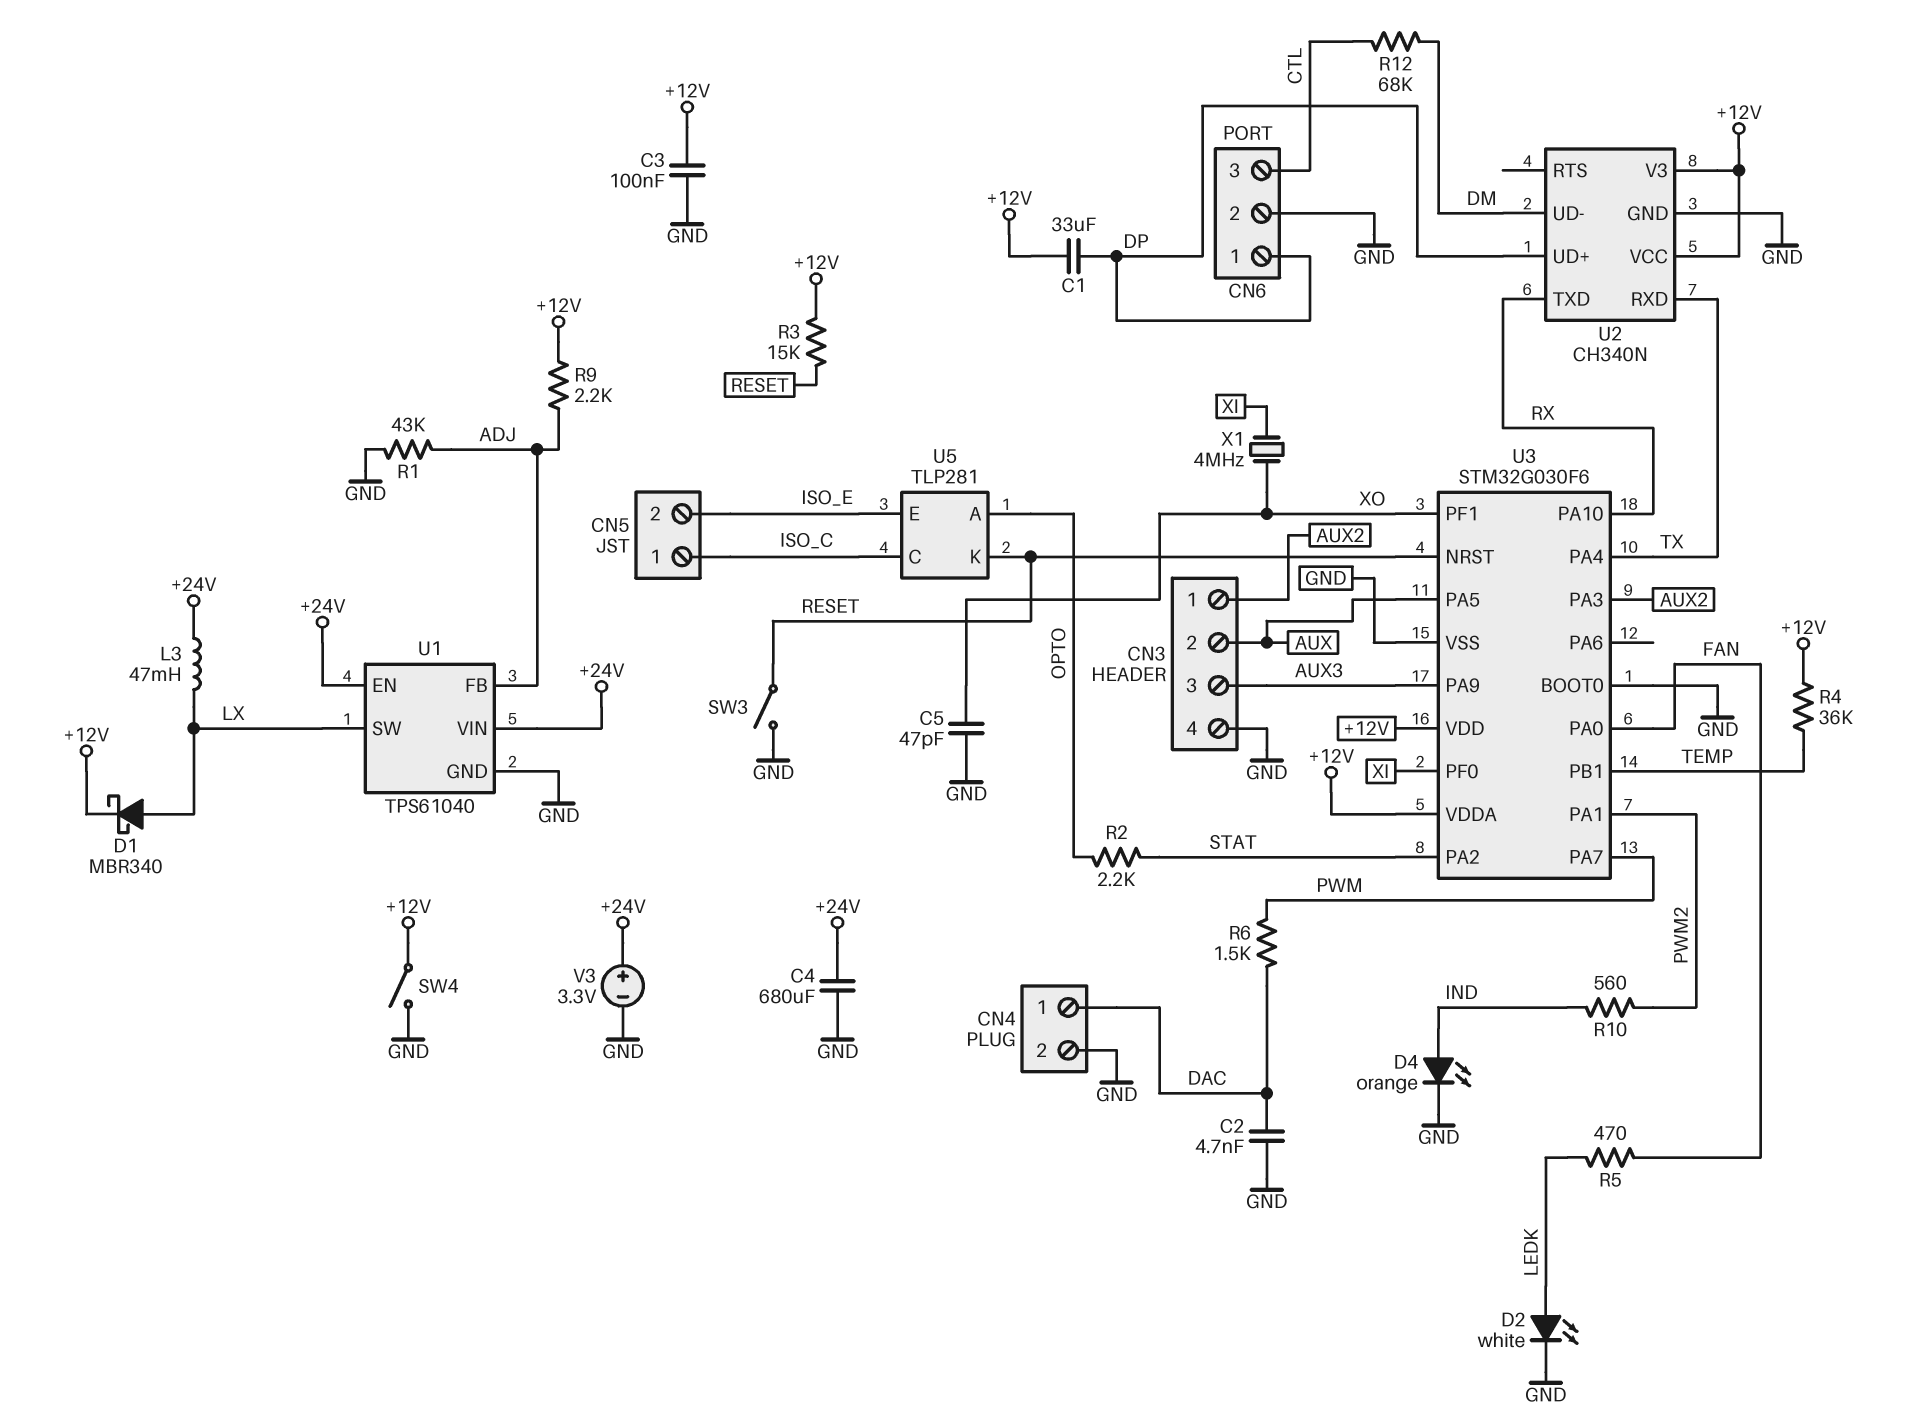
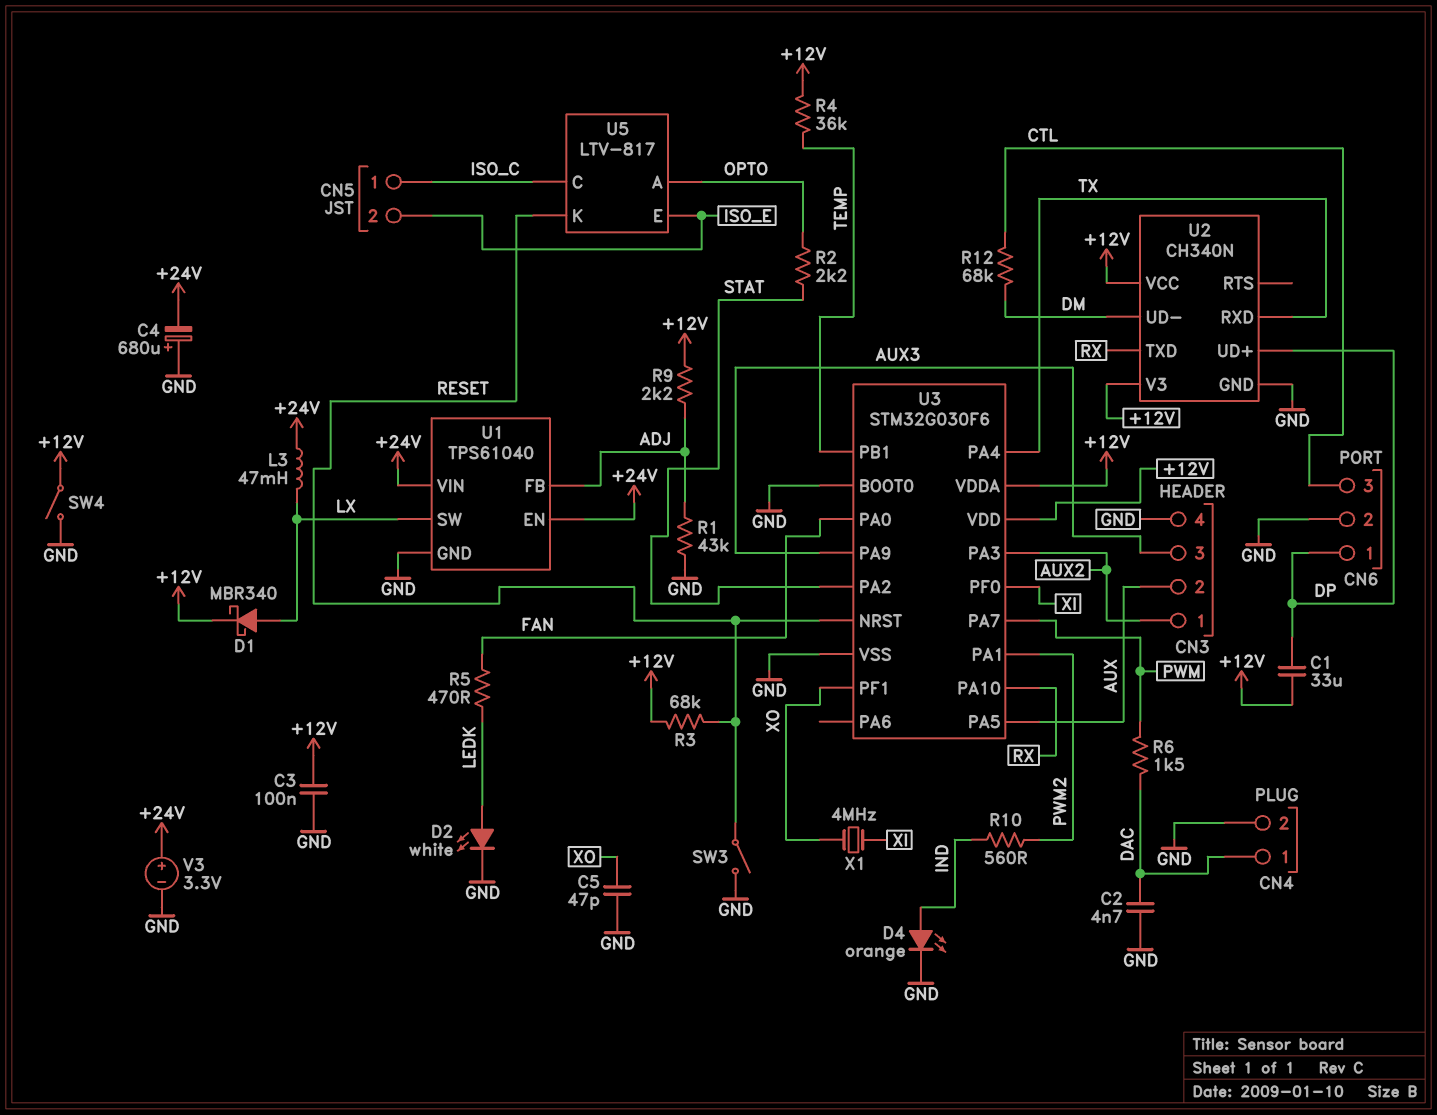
C4: 680uF (+24V, GND) -> 680uF (plus GND, minus +24V)
R3: 15k (+12V, RESET) -> 68k (+12V, RESET)
U5: TLP281 -> LTV-817

